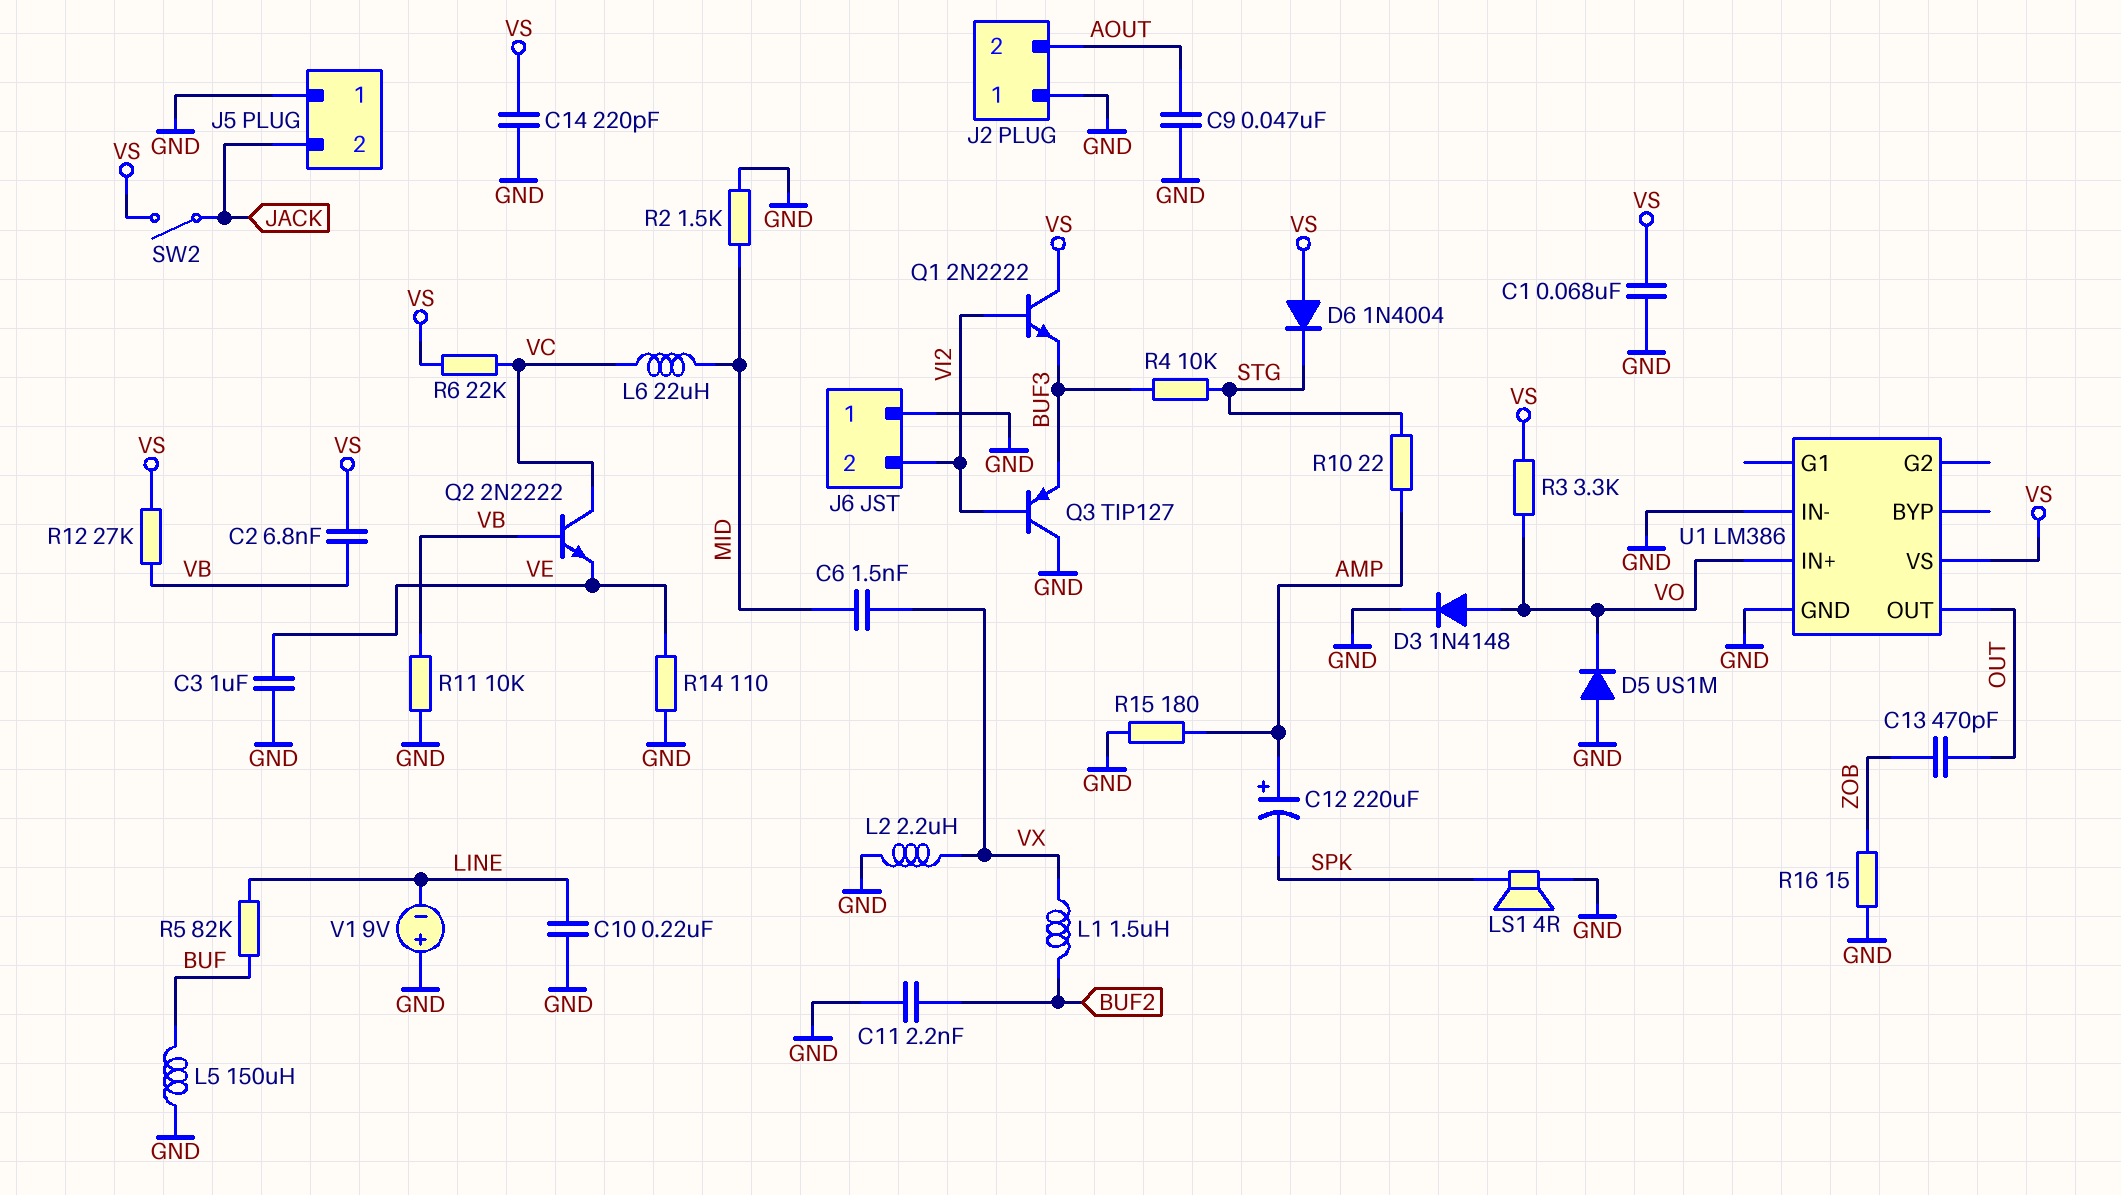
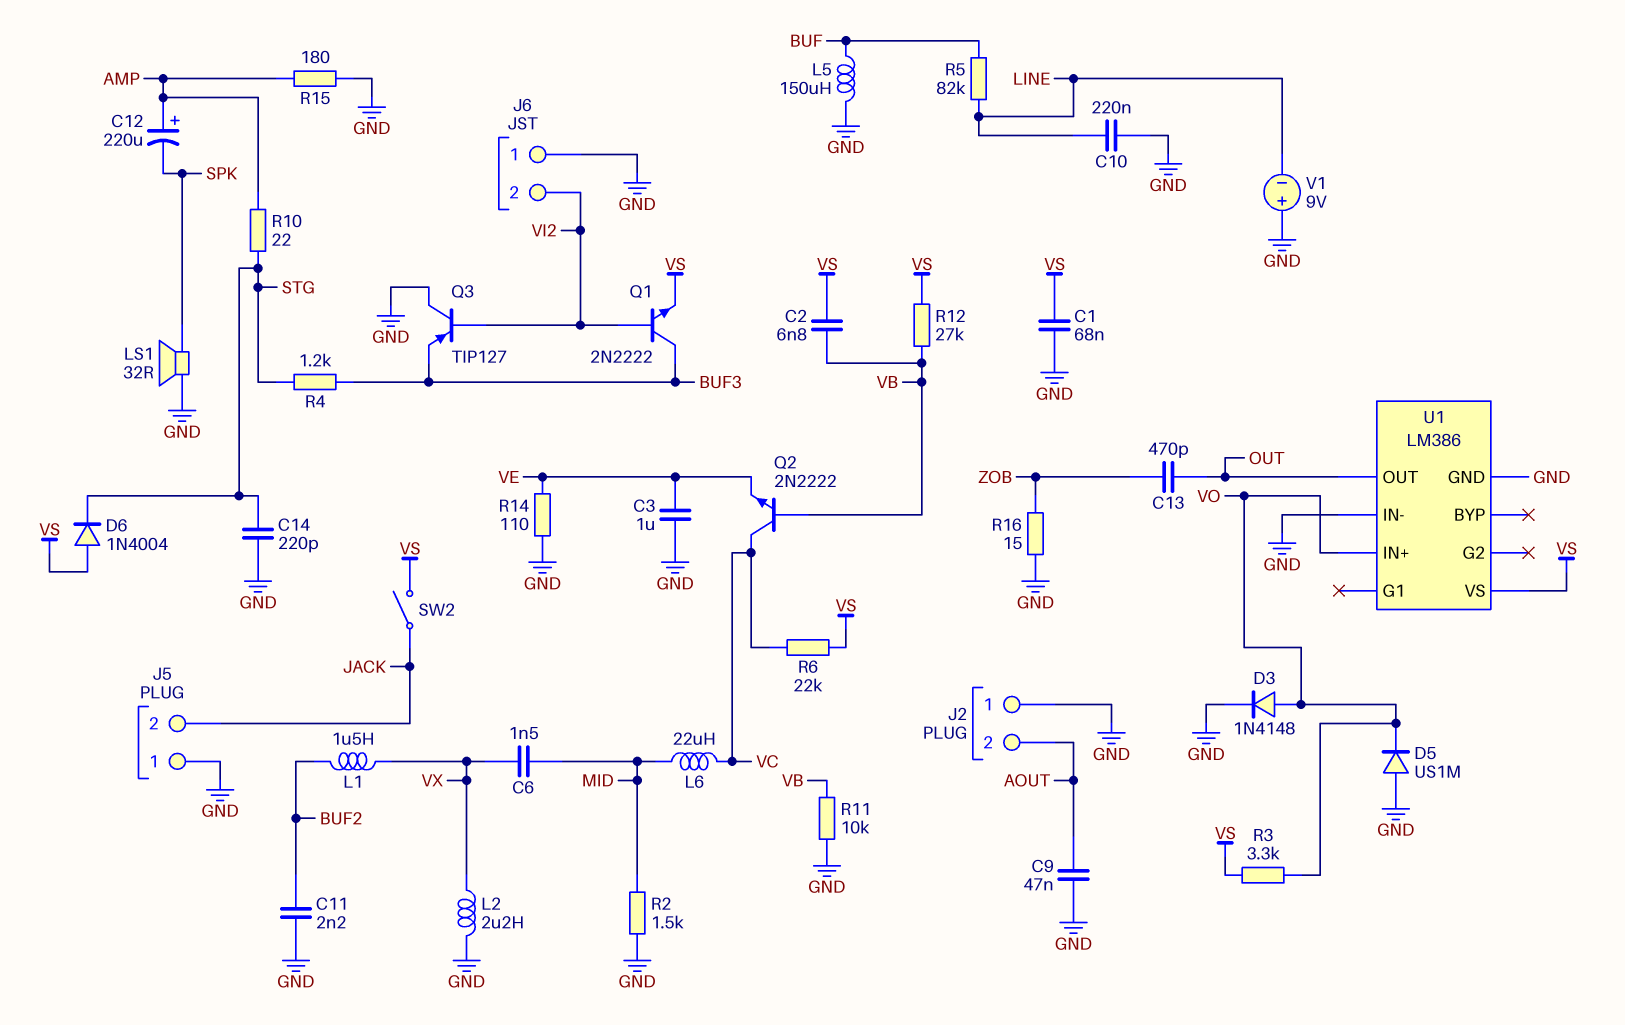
C14: 220pF (GND, VS) -> 220pF (GND, STG)
LS1: speaker 4R (GND, SPK) -> speaker 32R (GND, SPK)
Q1: NPN 2N2222 (B VI2, C VS, E BUF3) -> NPN 2N2222 (B VI2, C BUF3, E VS)
R4: 10k (BUF3, STG) -> 1.2k (BUF3, STG)

